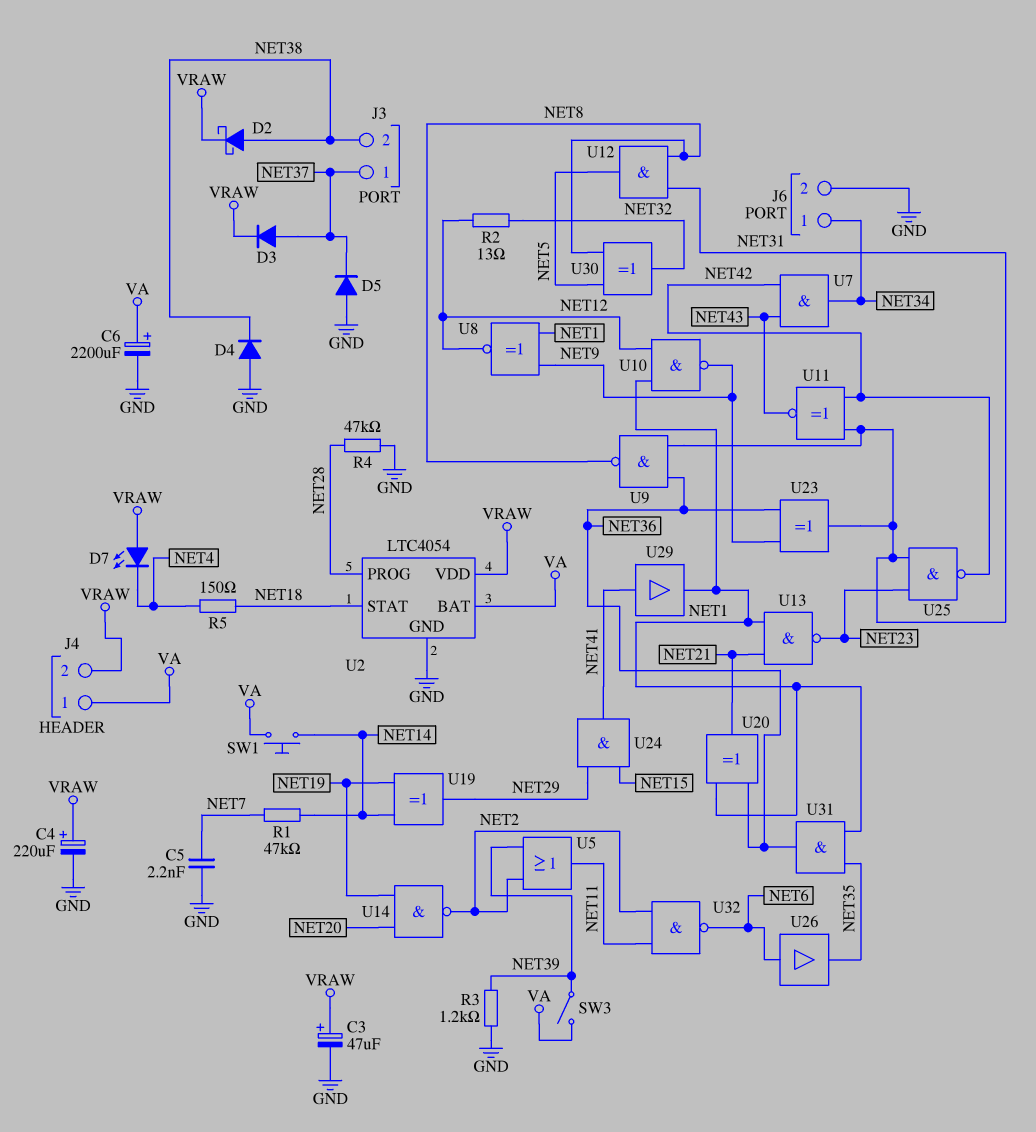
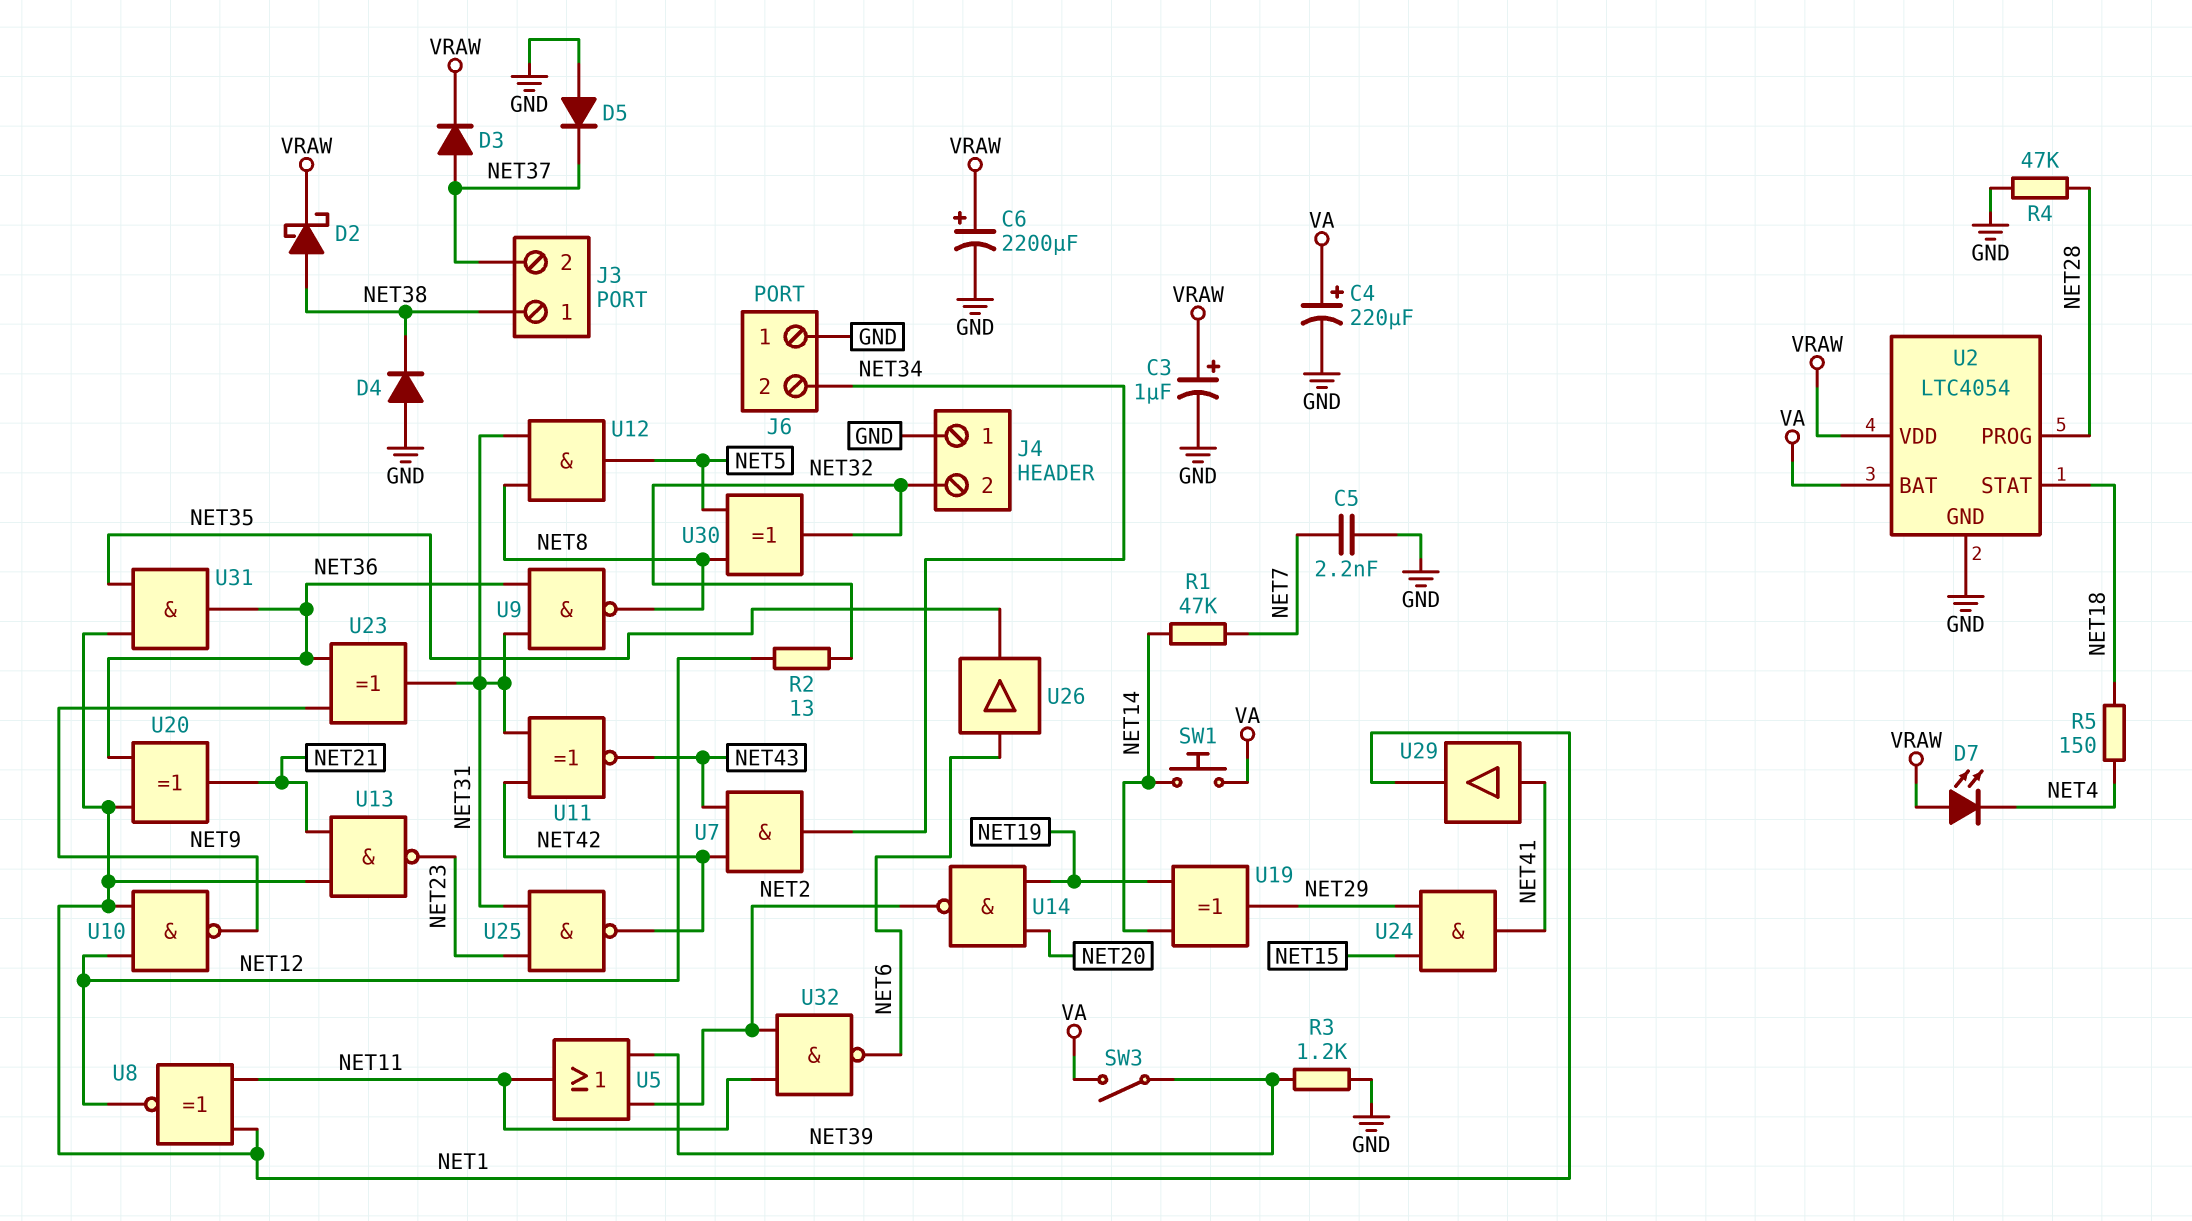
C3: 47uF (plus VRAW, minus GND) -> 1uF (plus VRAW, minus GND)
C4: 220uF (plus VRAW, minus GND) -> 220uF (plus VA, minus GND)
C6: 2200uF (plus VA, minus GND) -> 2200uF (plus VRAW, minus GND)
J3 pin 1: NET37 -> NET38
J3 pin 2: NET38 -> NET37
J4 pin 1: VA -> GND
J4 pin 2: VRAW -> NET32
J6 pin 1: NET34 -> GND
J6 pin 2: GND -> NET34
U8: XNOR (in NET1, in NET9, out NET12) -> XNOR (in NET1, in NET11, out NET12)

